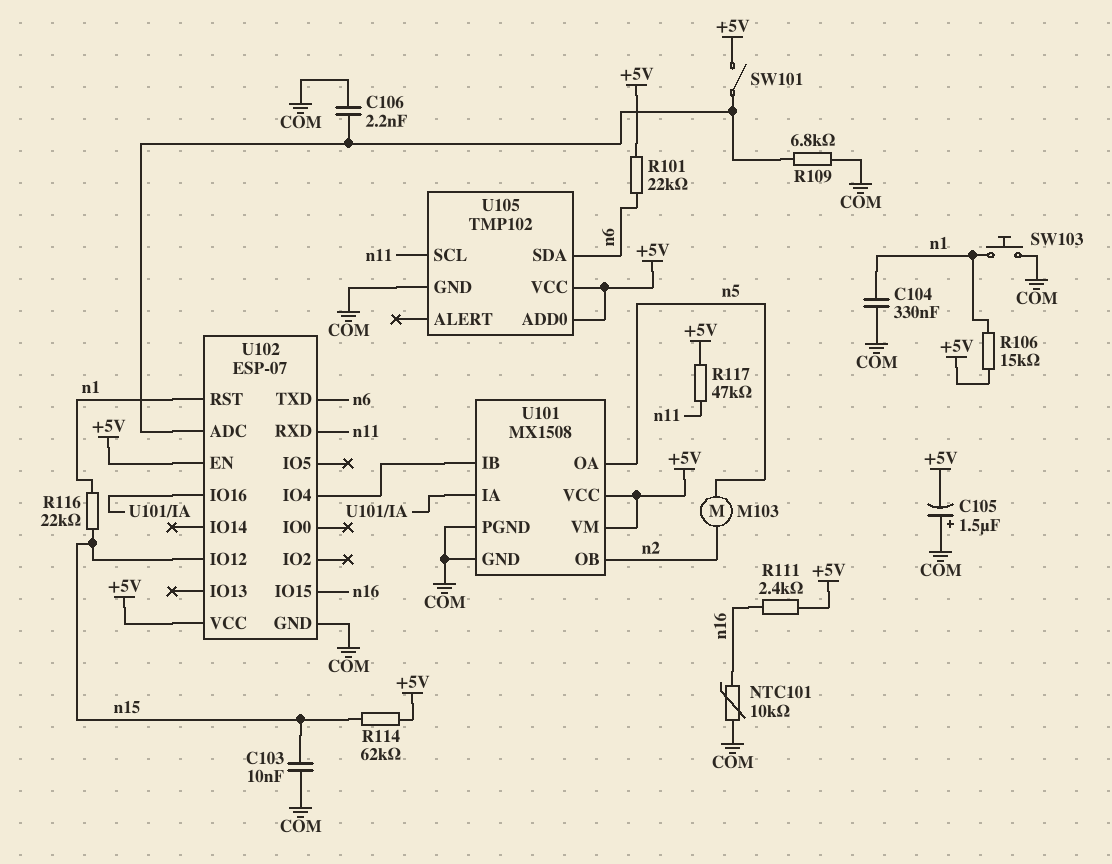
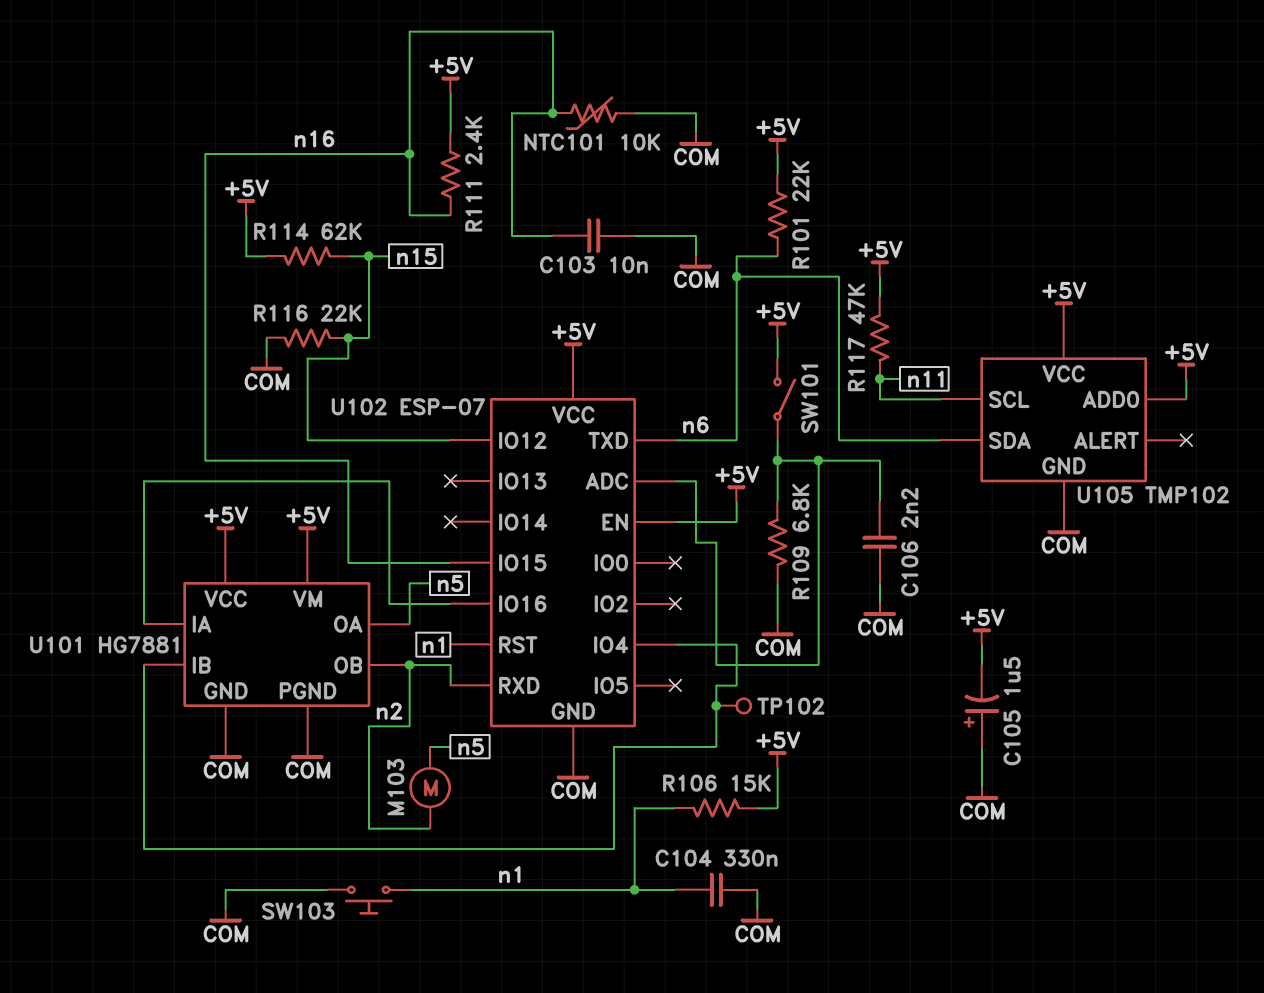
C103: 10nF (COM, n15) -> 10nF (COM, n16)
R116: 22k (n1, n15) -> 22k (COM, n15)
TP102: none -> test point (U101/IB)
U101: MX1508 -> HG7881
U102 pin RXD: n11 -> n2

